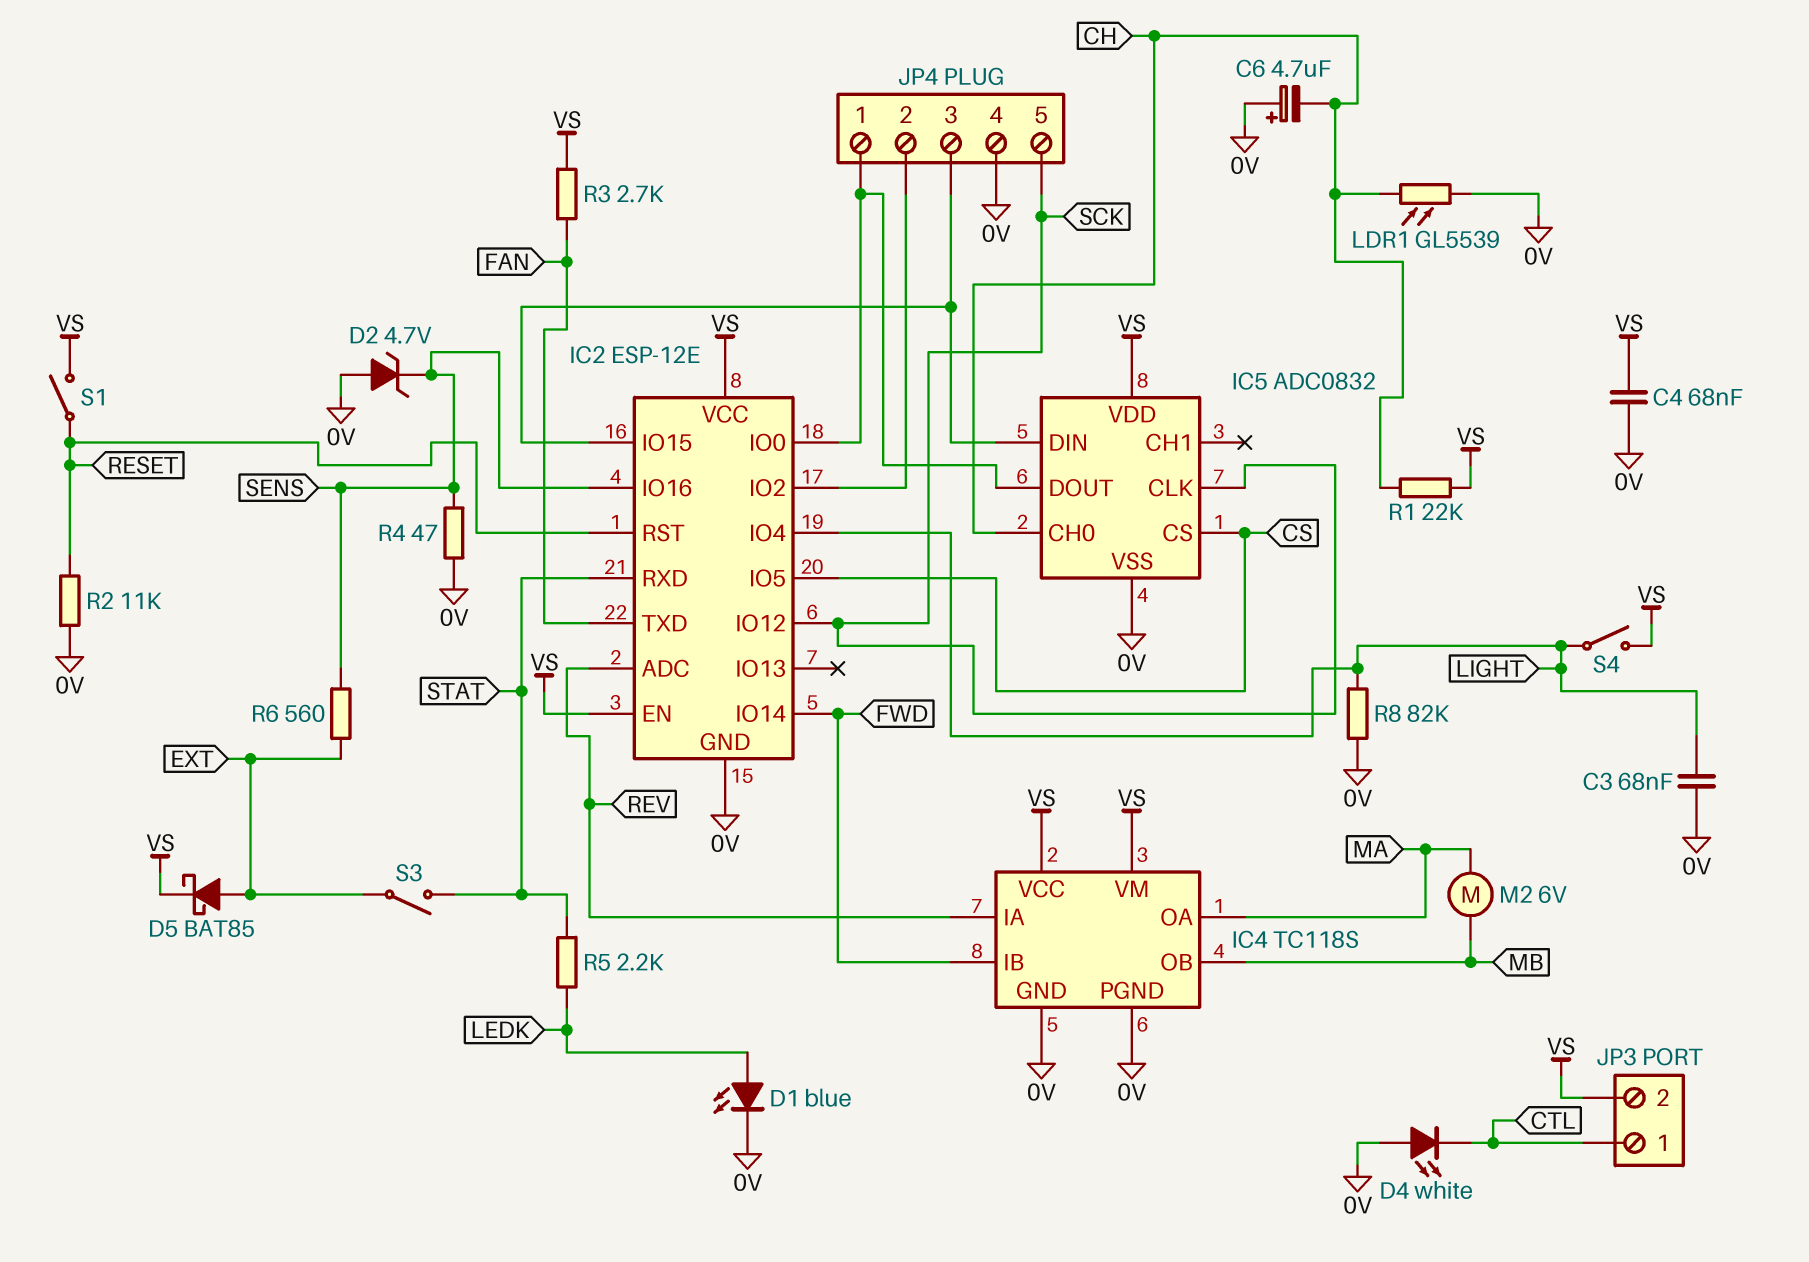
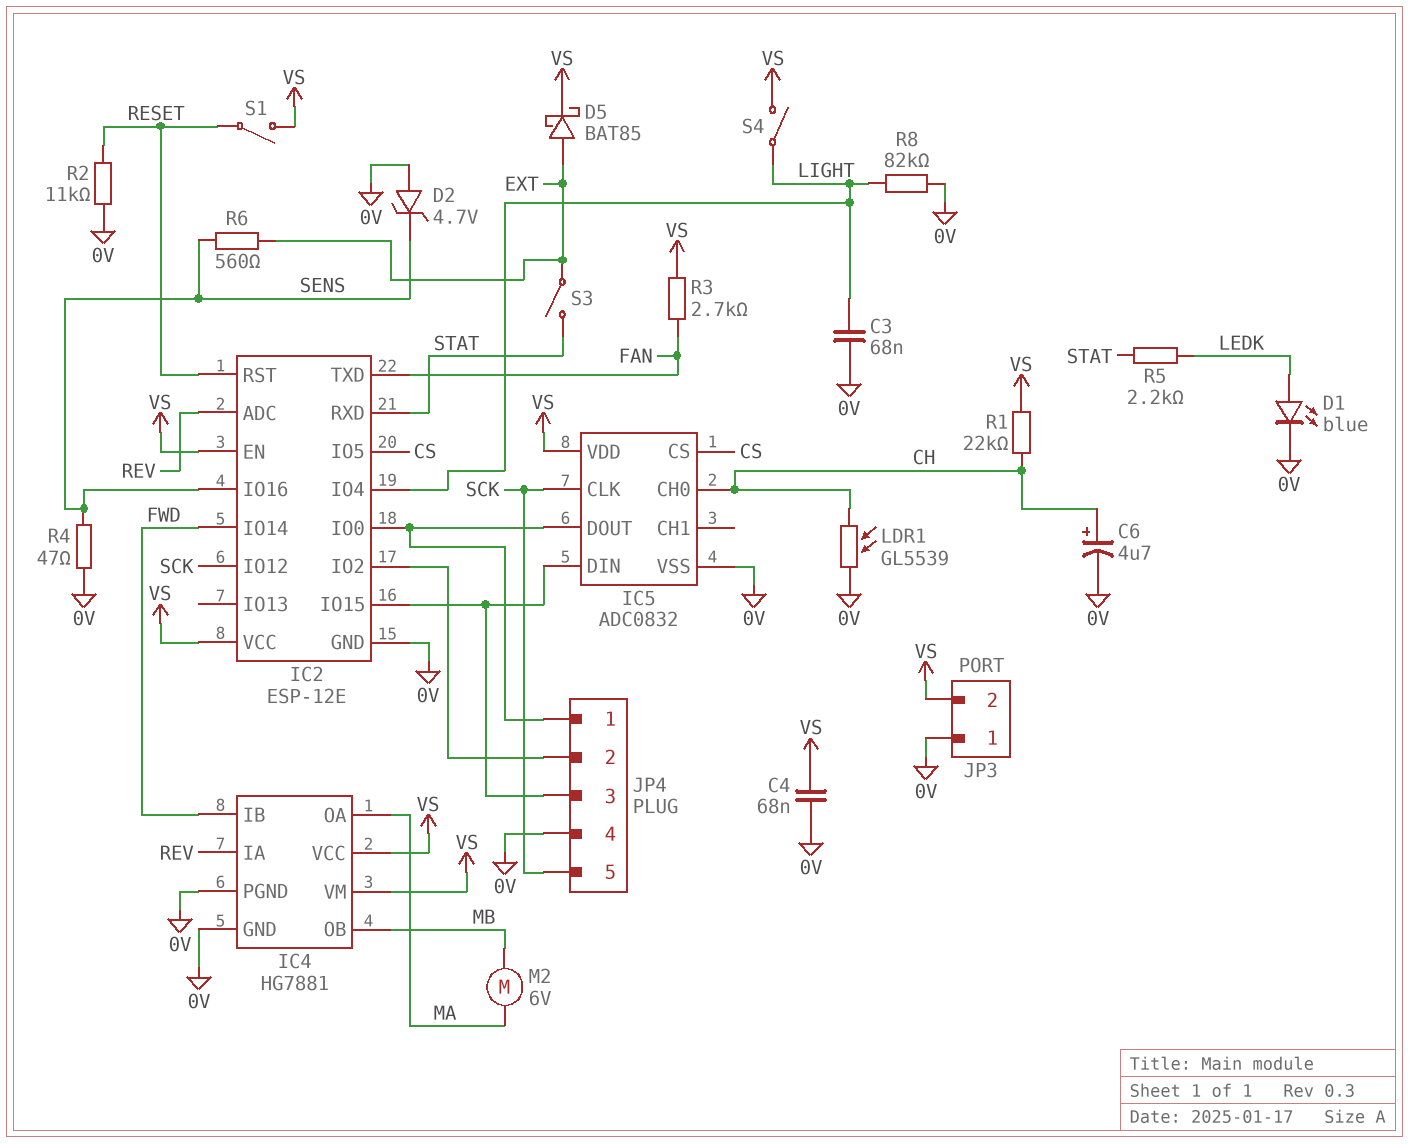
C6: 4.7uF (plus 0V, minus CH) -> 4.7uF (plus CH, minus 0V)
D4: LED white (A 0V, K CTL) -> none
IC4: TC118S -> HG7881
JP3 pin 1: CTL -> 0V

